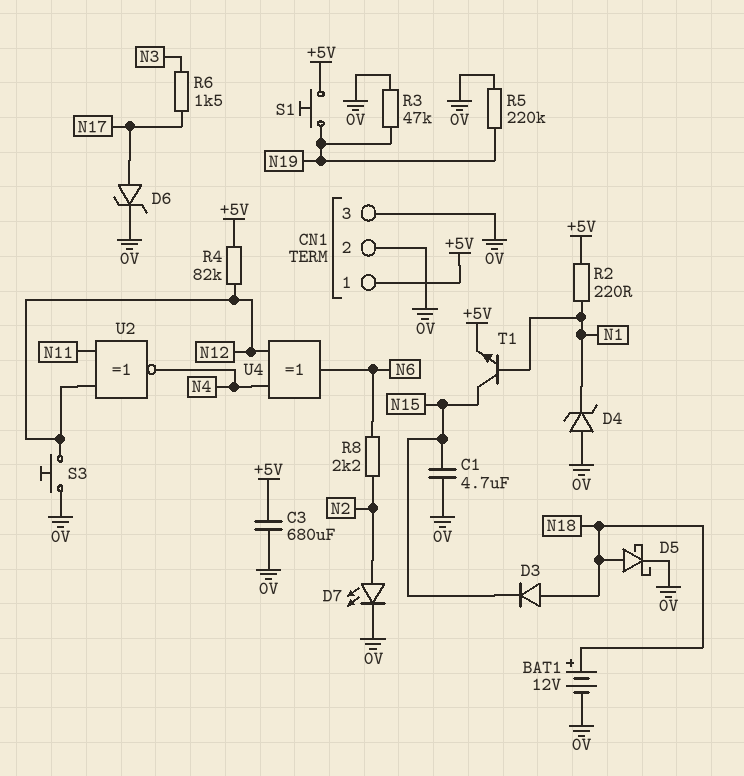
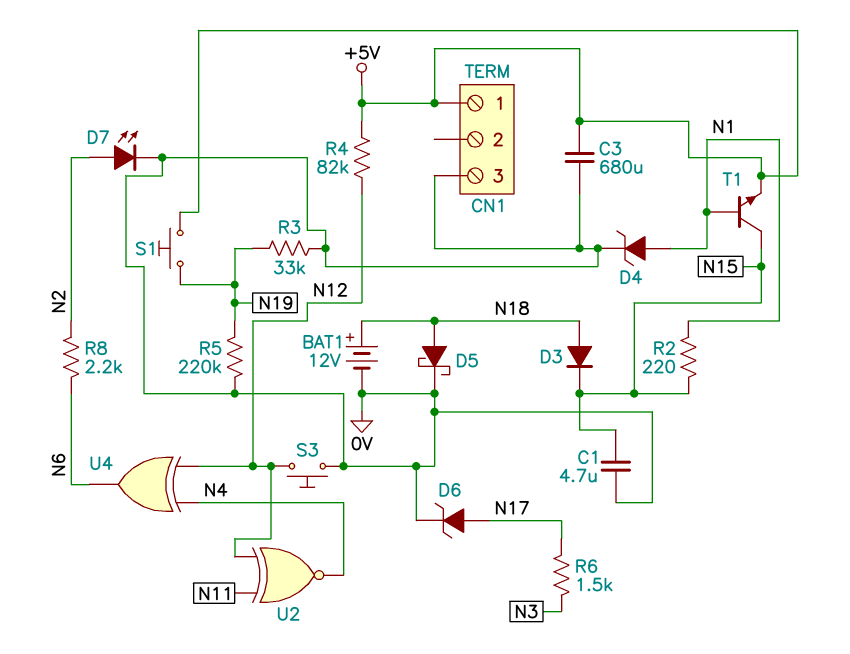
CN1 pin 2: 0V -> none
D4: zener (A 0V, K N1) -> zener (A N1, K 0V)
R2: 220 (+5V, N1) -> 220 (N1, N15)
R3: 47k (0V, N19) -> 33k (0V, N19)

